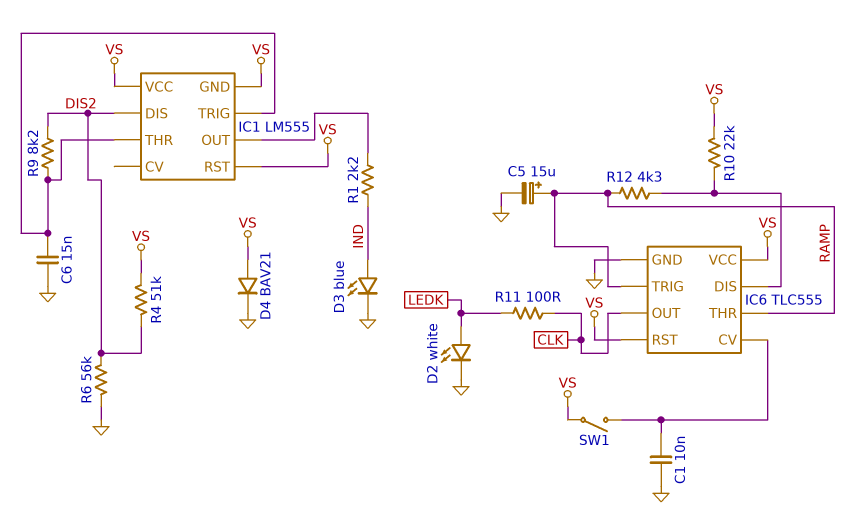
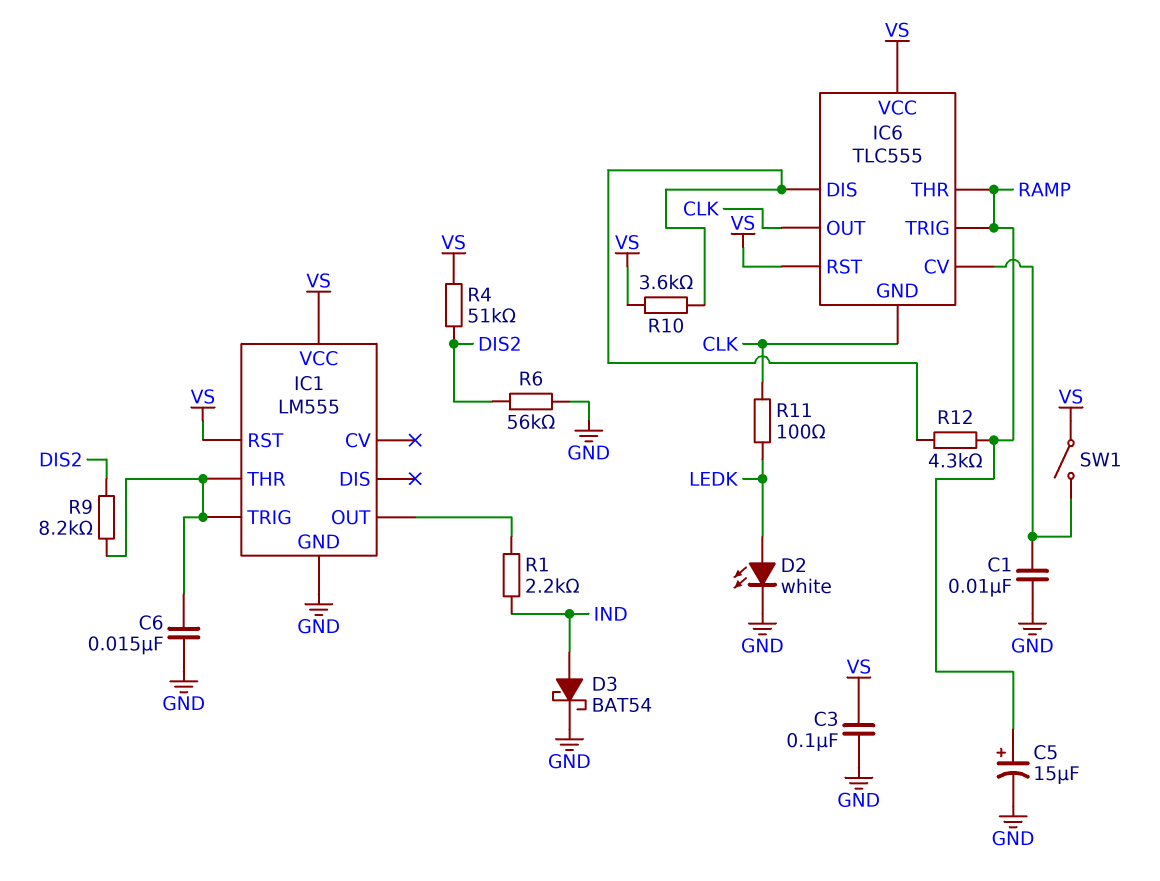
C3: none -> 100nF (GND, VS)
D3: LED blue (A IND, K GND) -> schottky BAT54 (A IND, K GND)
D4: diode BAV21 (A VS, K GND) -> none
IC1 pin DIS: DIS2 -> none
IC1 pin GND: VS -> GND
IC6 pin GND: GND -> CLK
R10: 22k (IC6/DIS, VS) -> 3.6k (IC6/DIS, VS)

